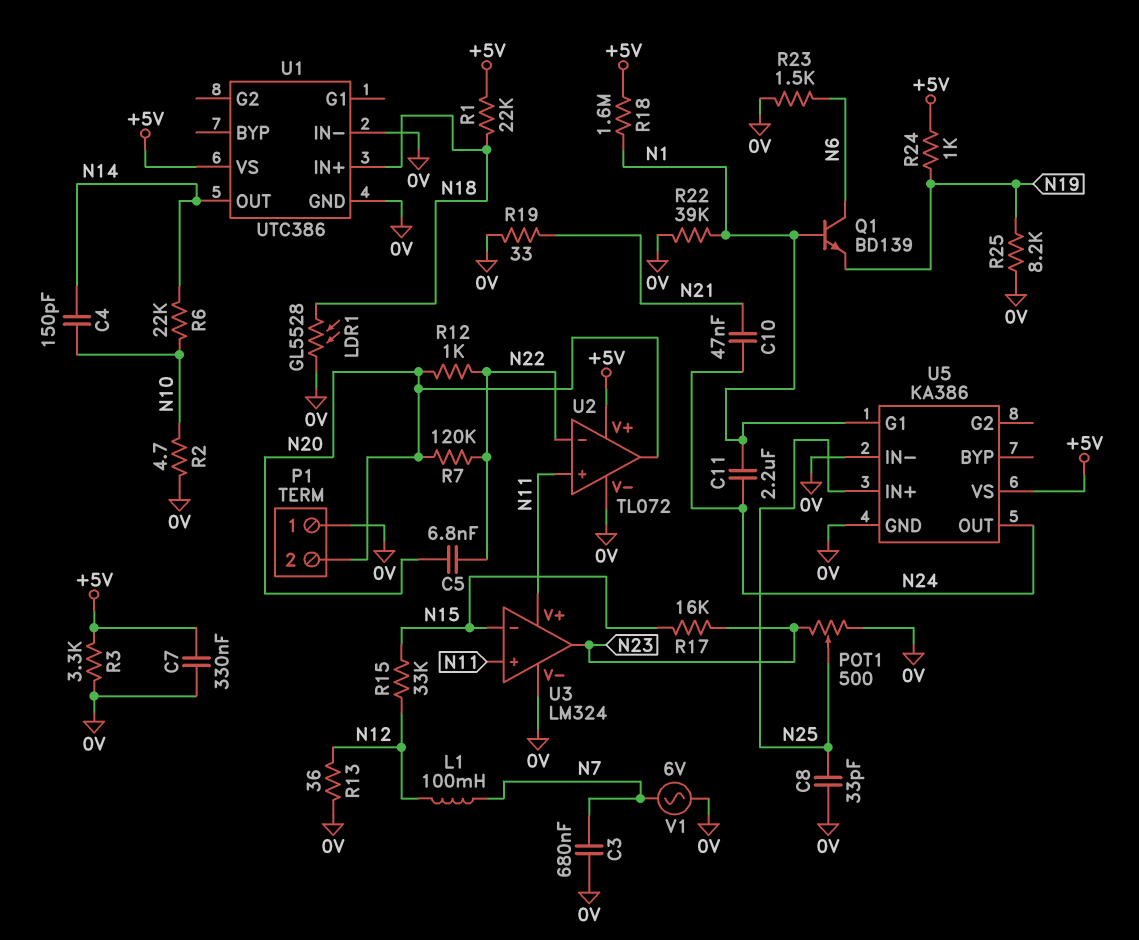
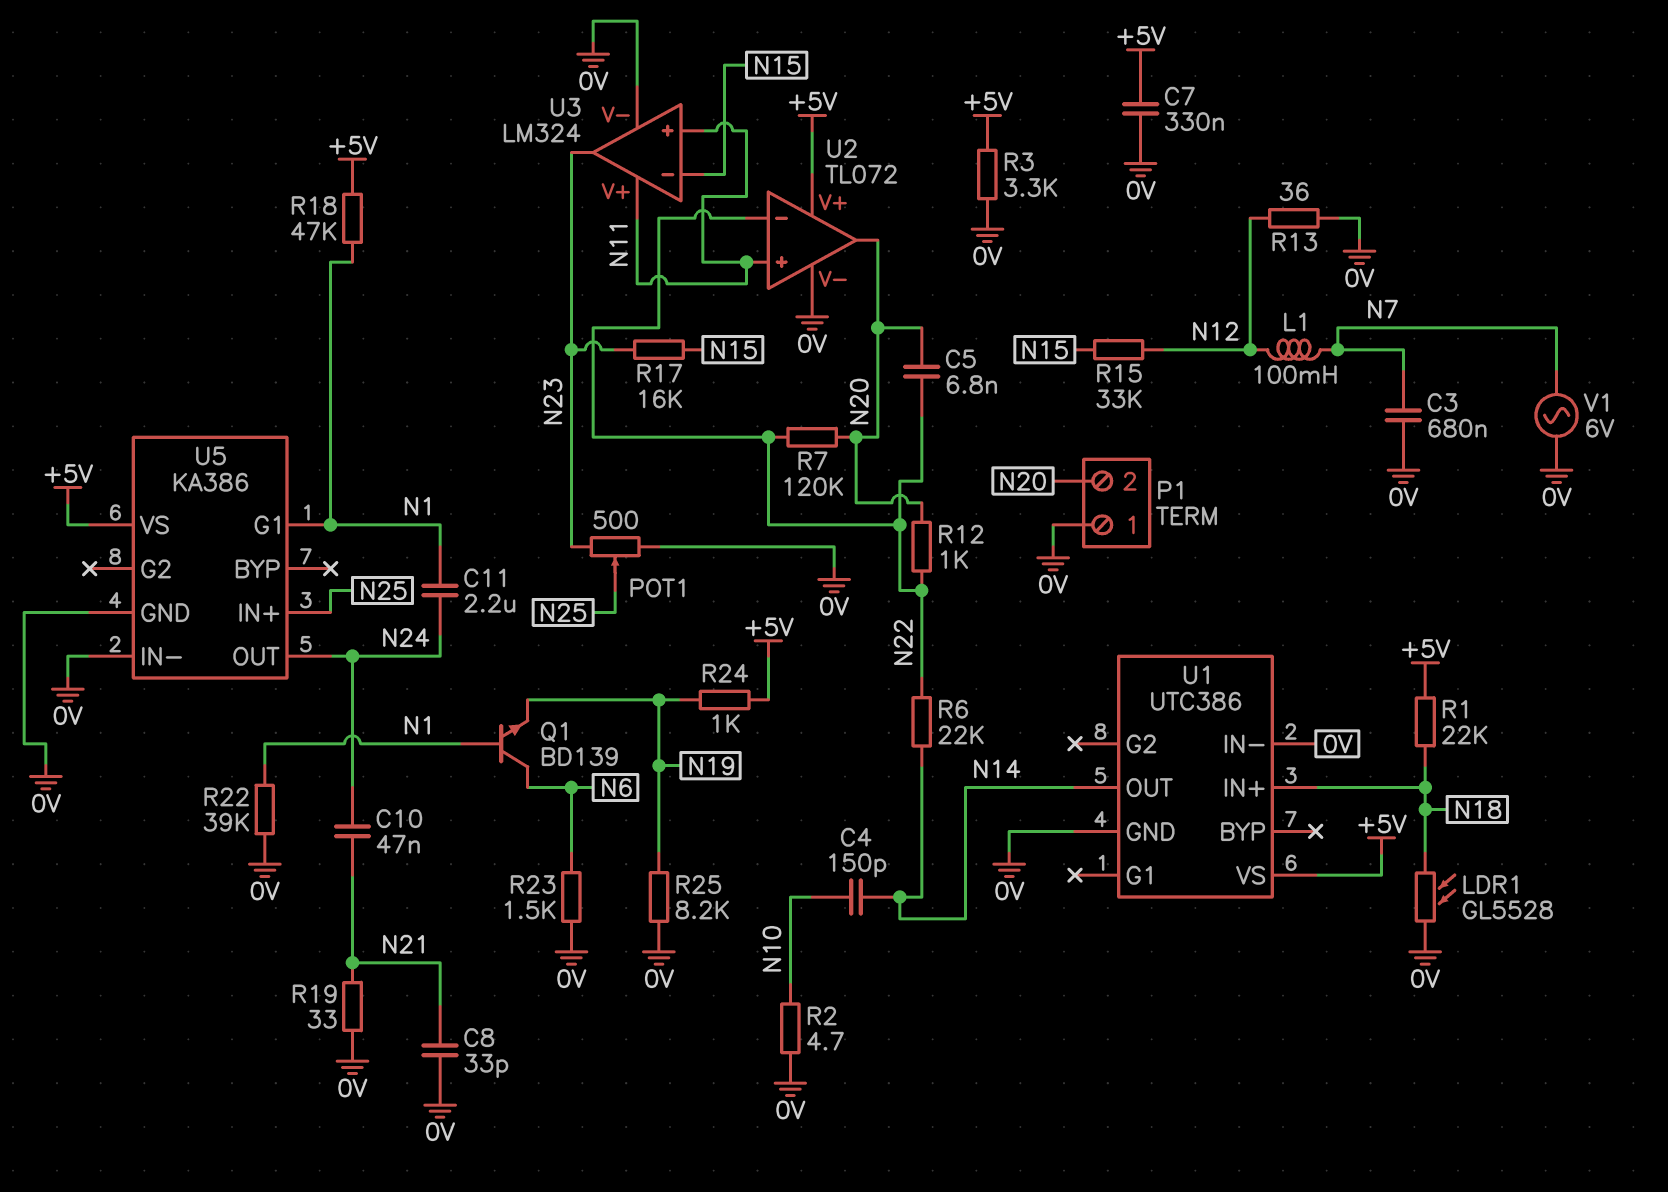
C8: 33pF (0V, N25) -> 33pF (0V, N21)
R6: 22k (N10, N14) -> 22k (N14, N22)
R18: 1.6M (+5V, N1) -> 47k (+5V, N1)

